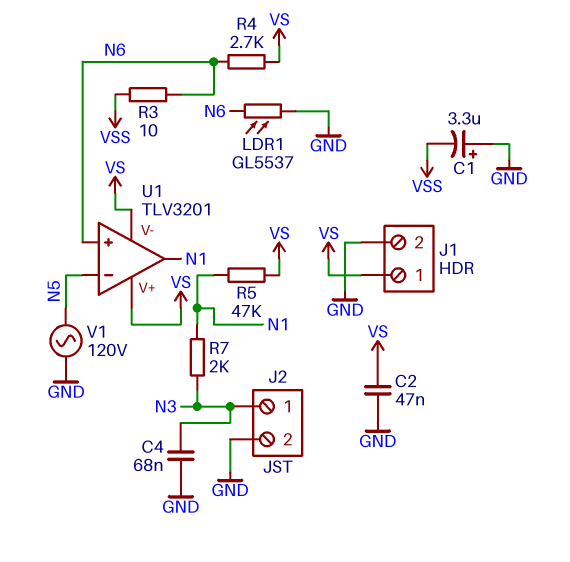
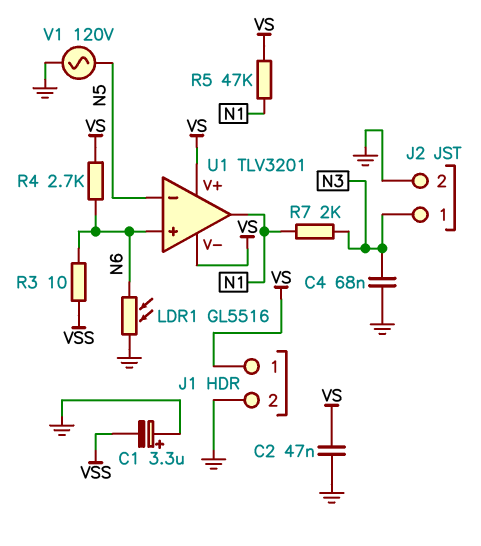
LDR1: GL5537 (GND, N6) -> GL5516 (GND, N6)

